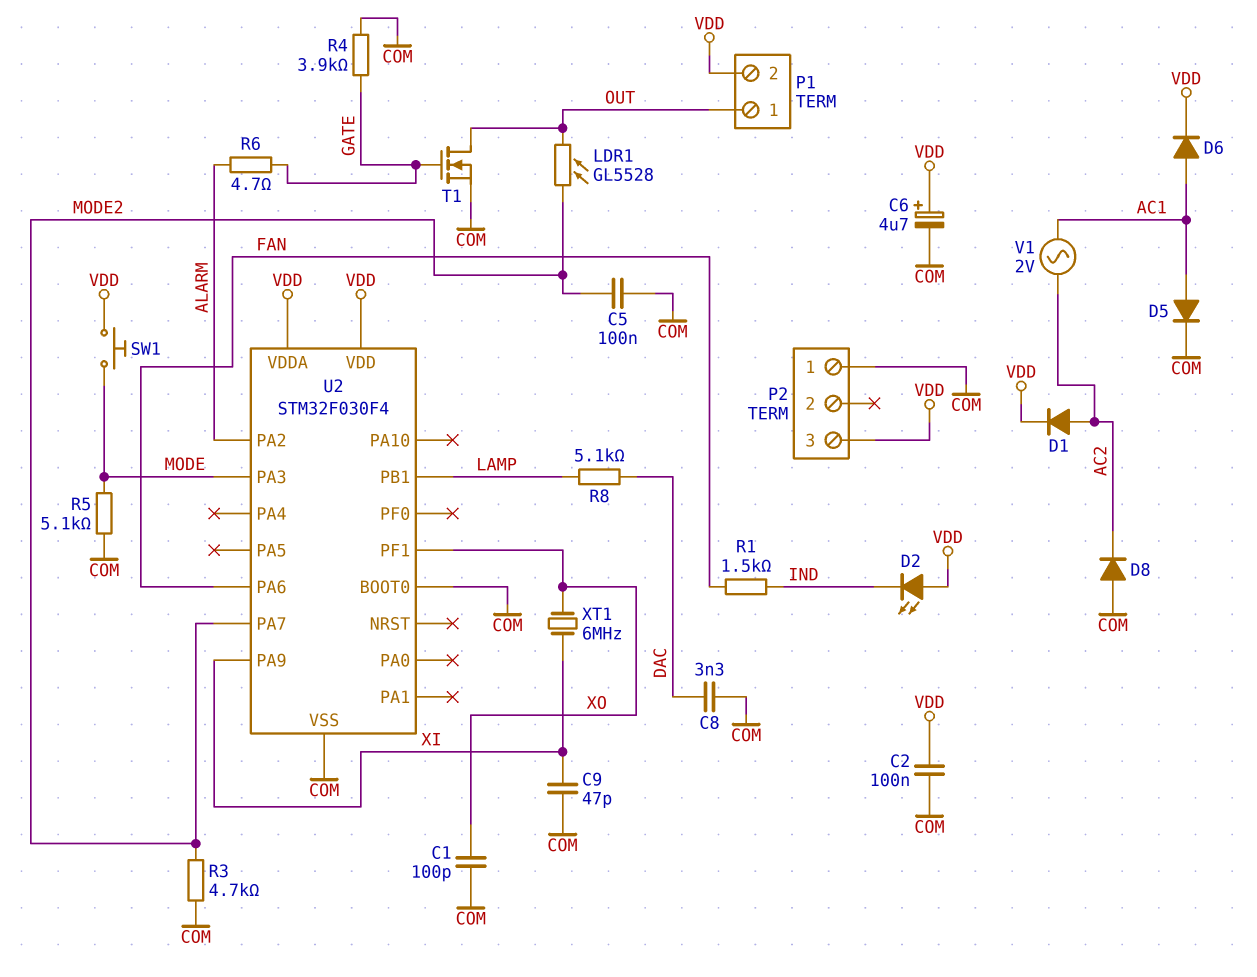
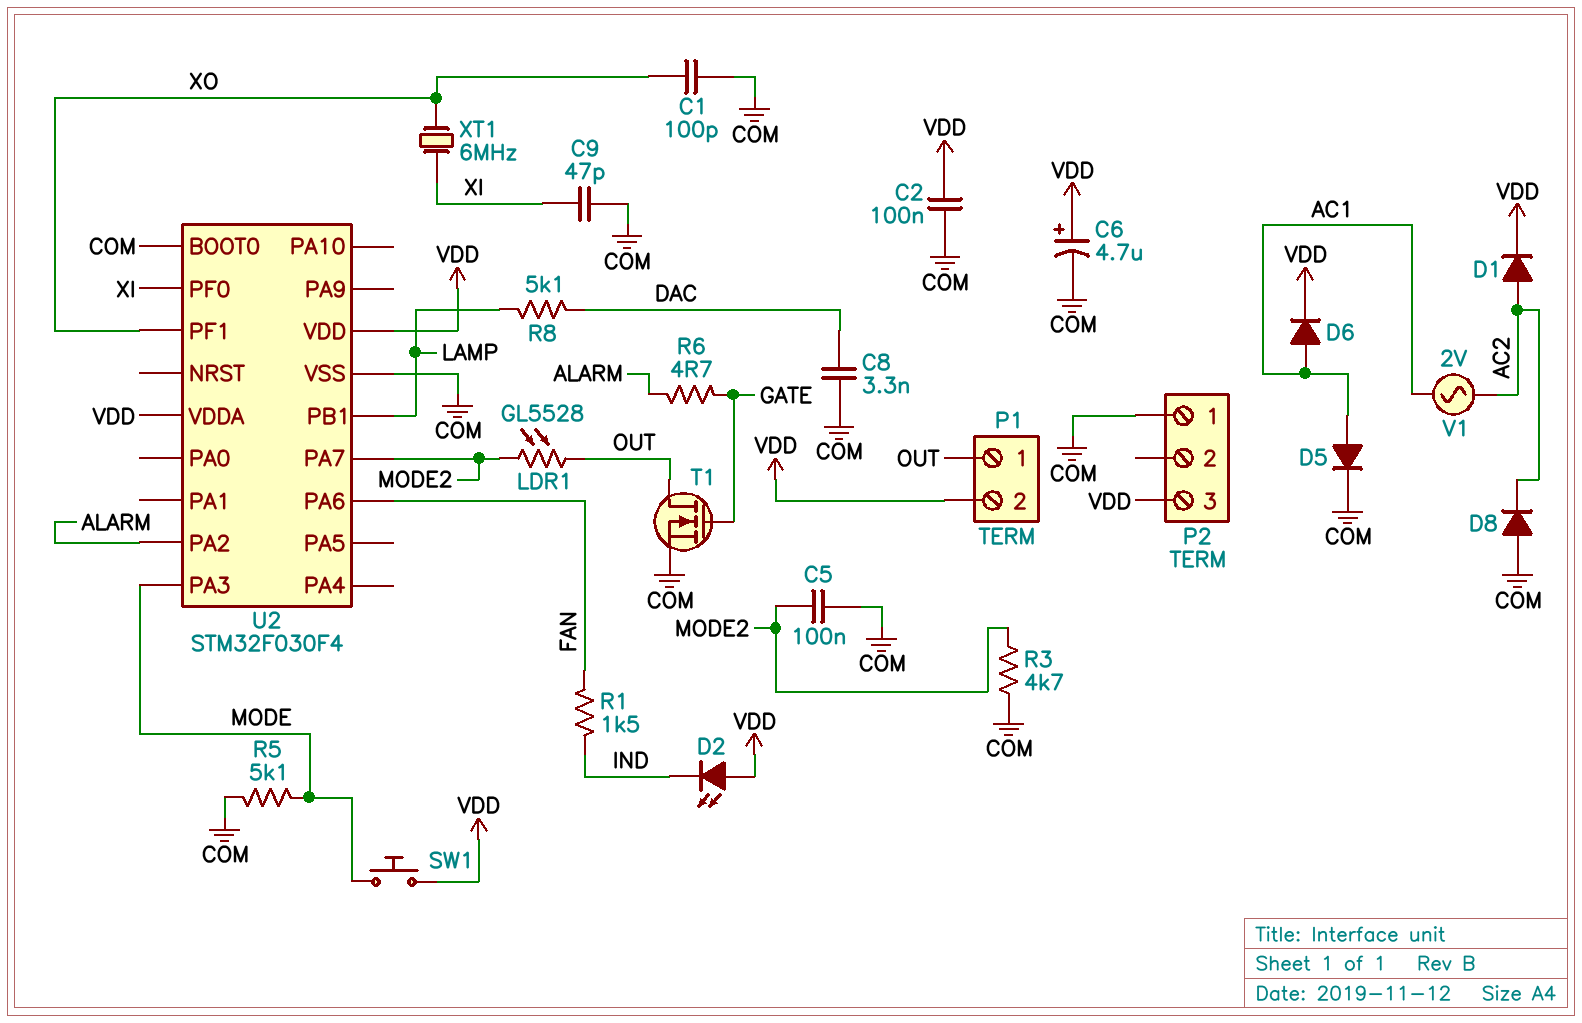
R4: 3.9k (COM, GATE) -> none
U2 pin PA9: XI -> none
U2 pin PF0: none -> XI

